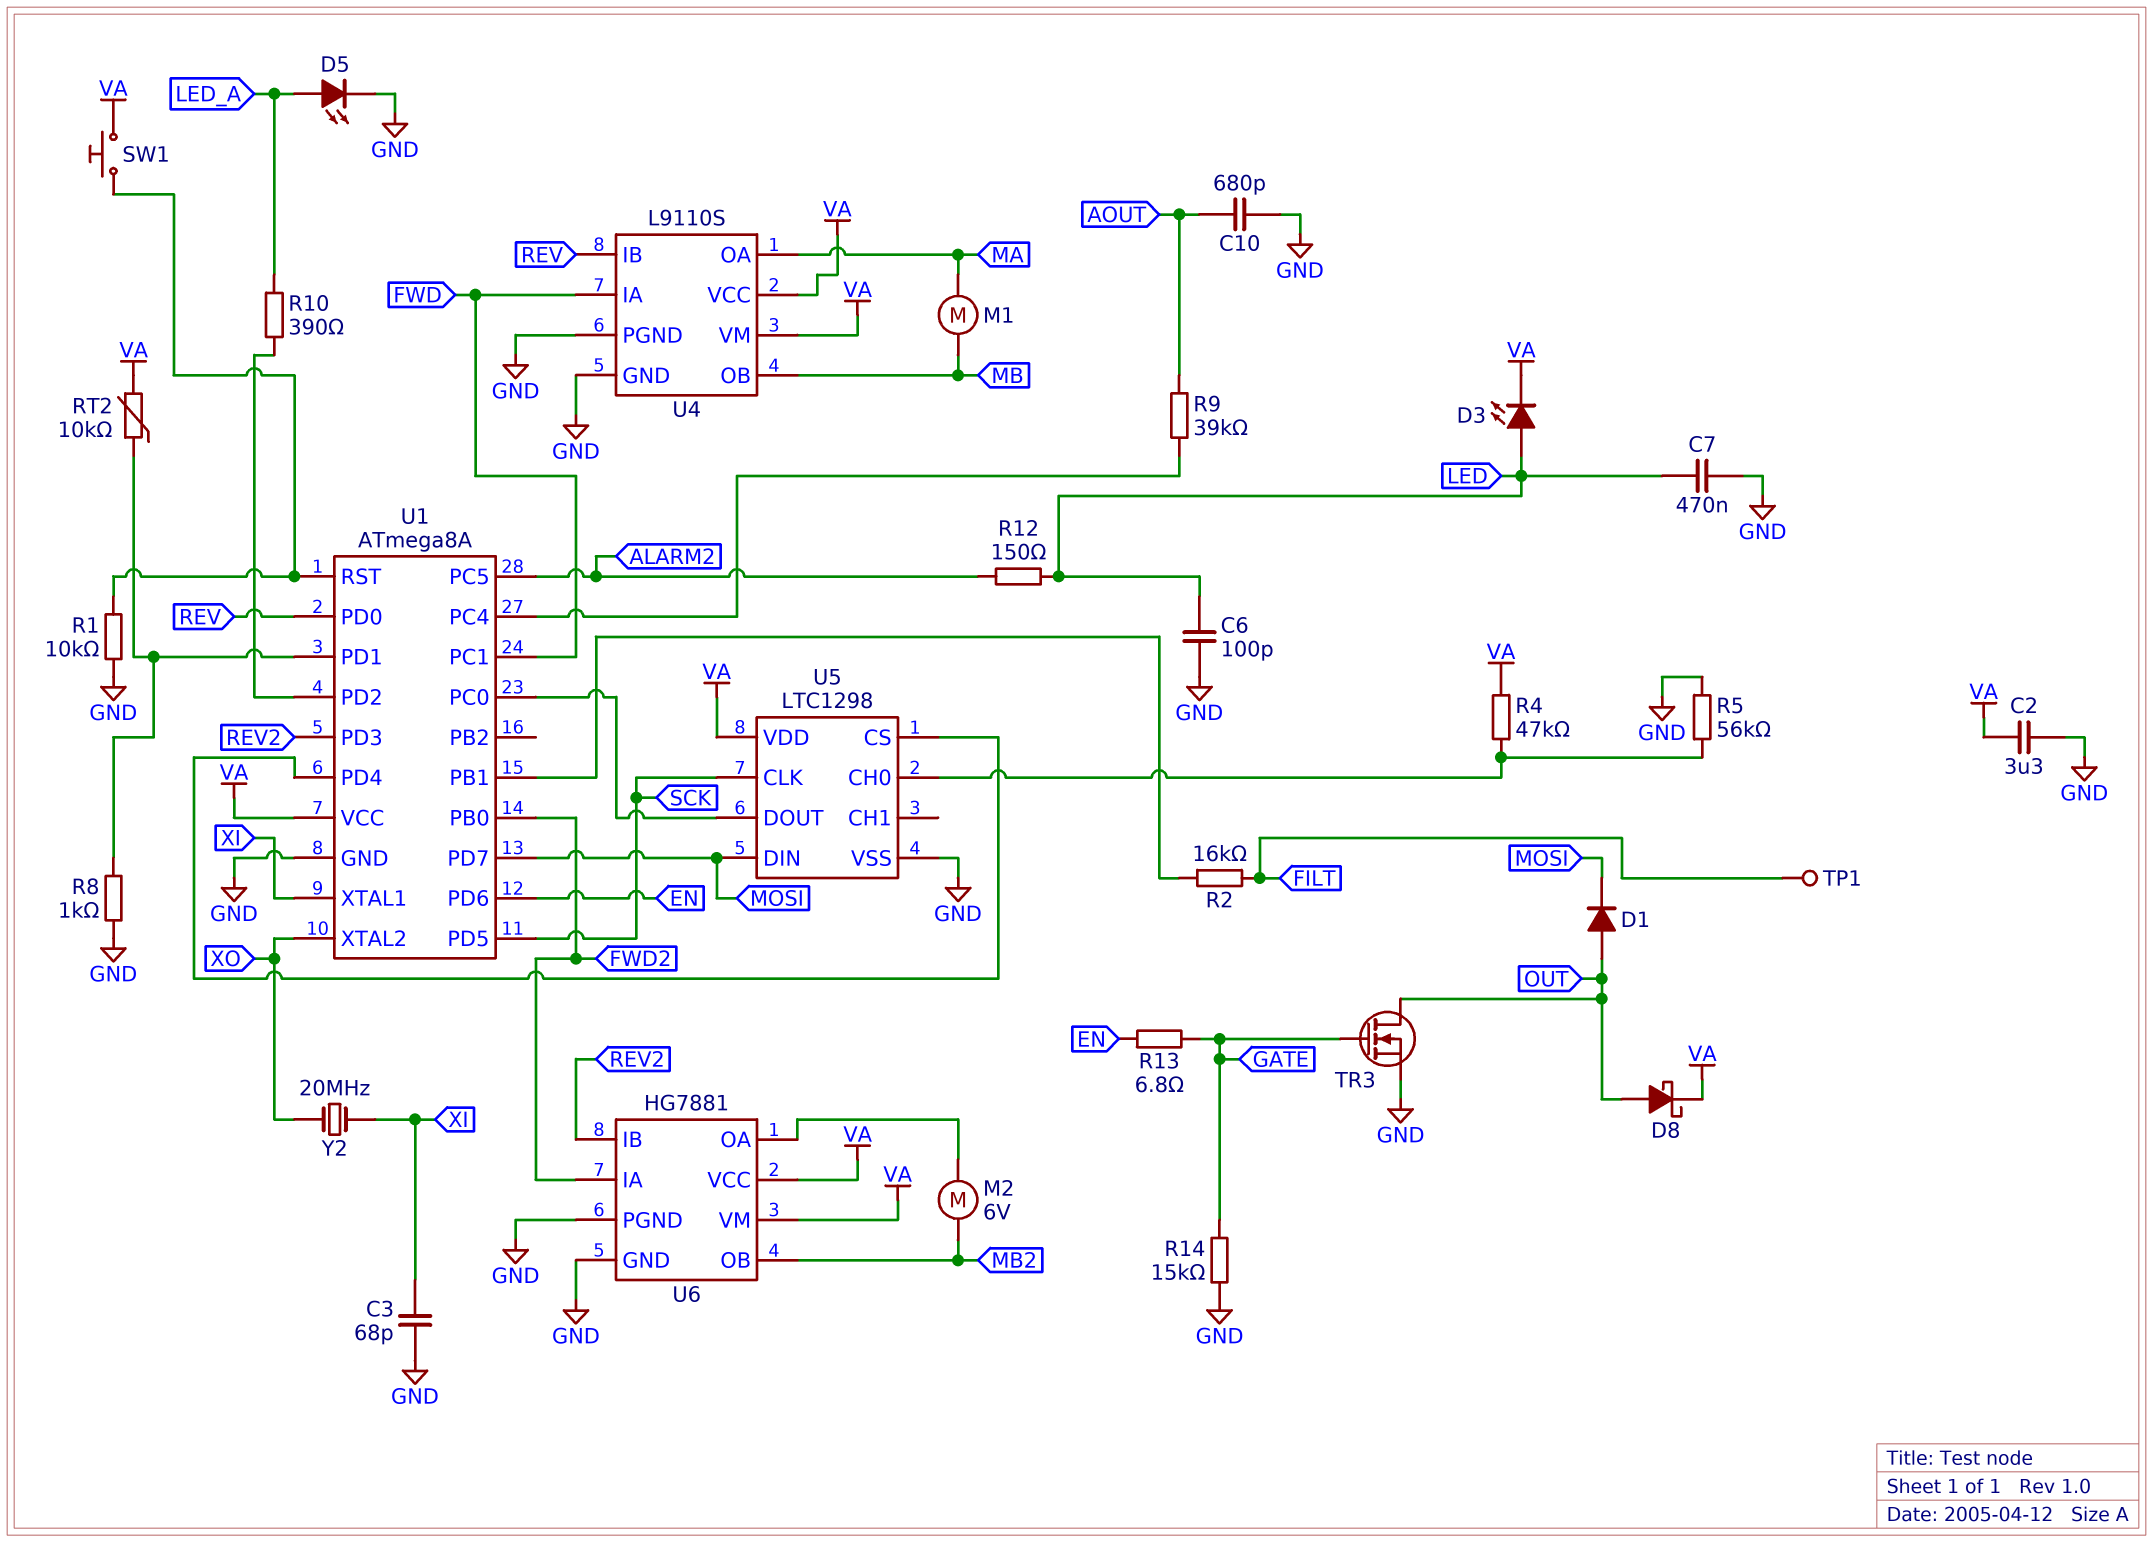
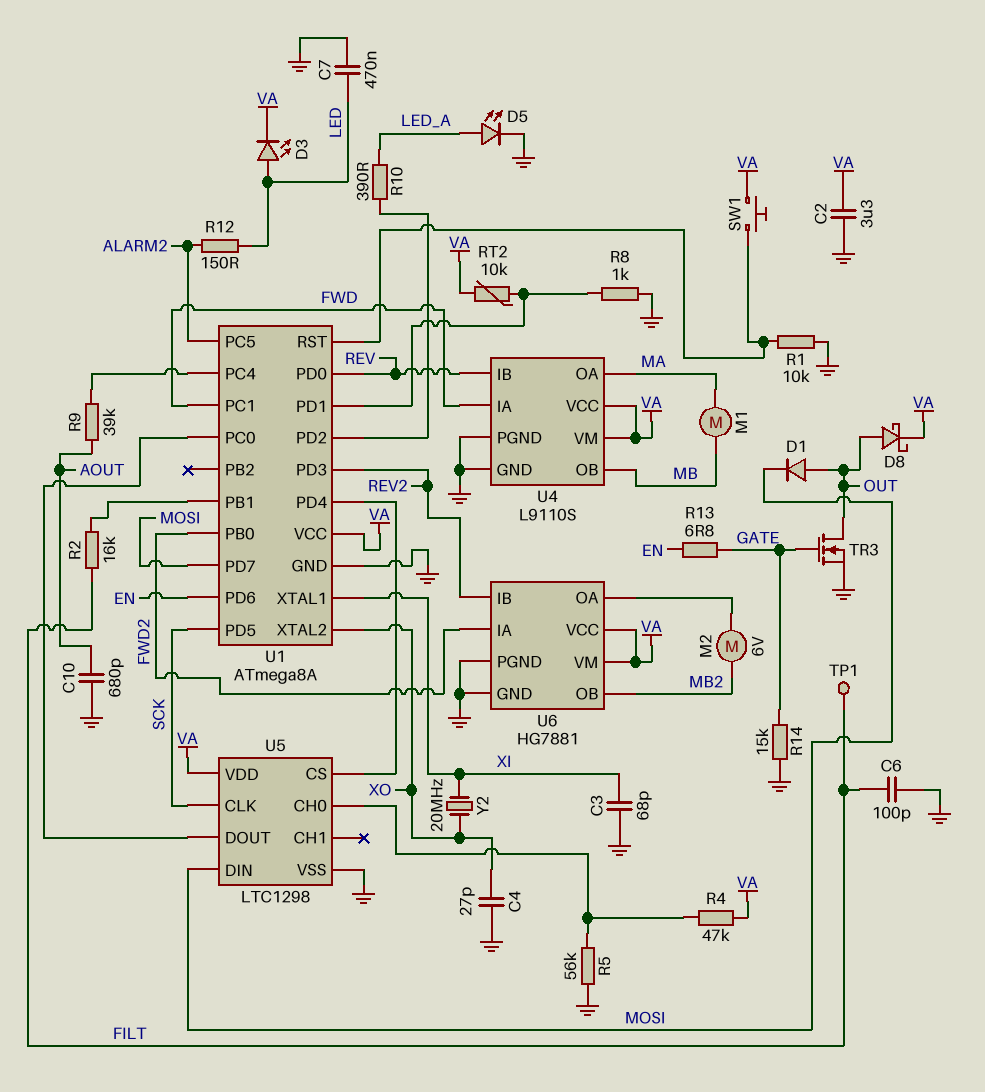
C4: none -> 27pF (GND, XO)
C6: 100pF (GND, LED) -> 100pF (FILT, GND)

